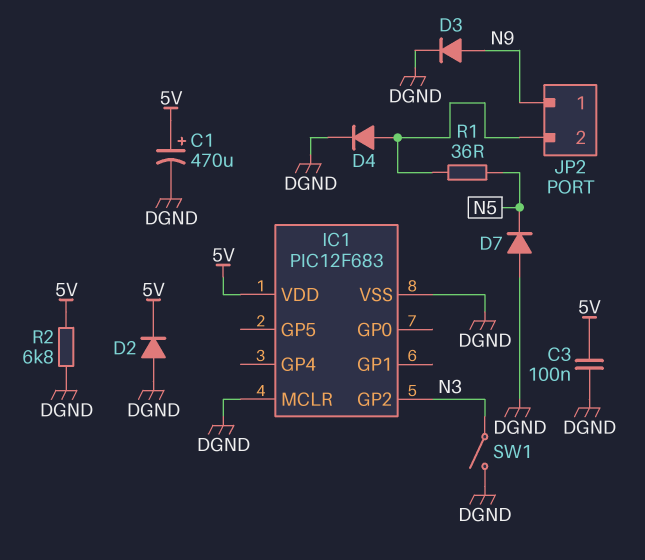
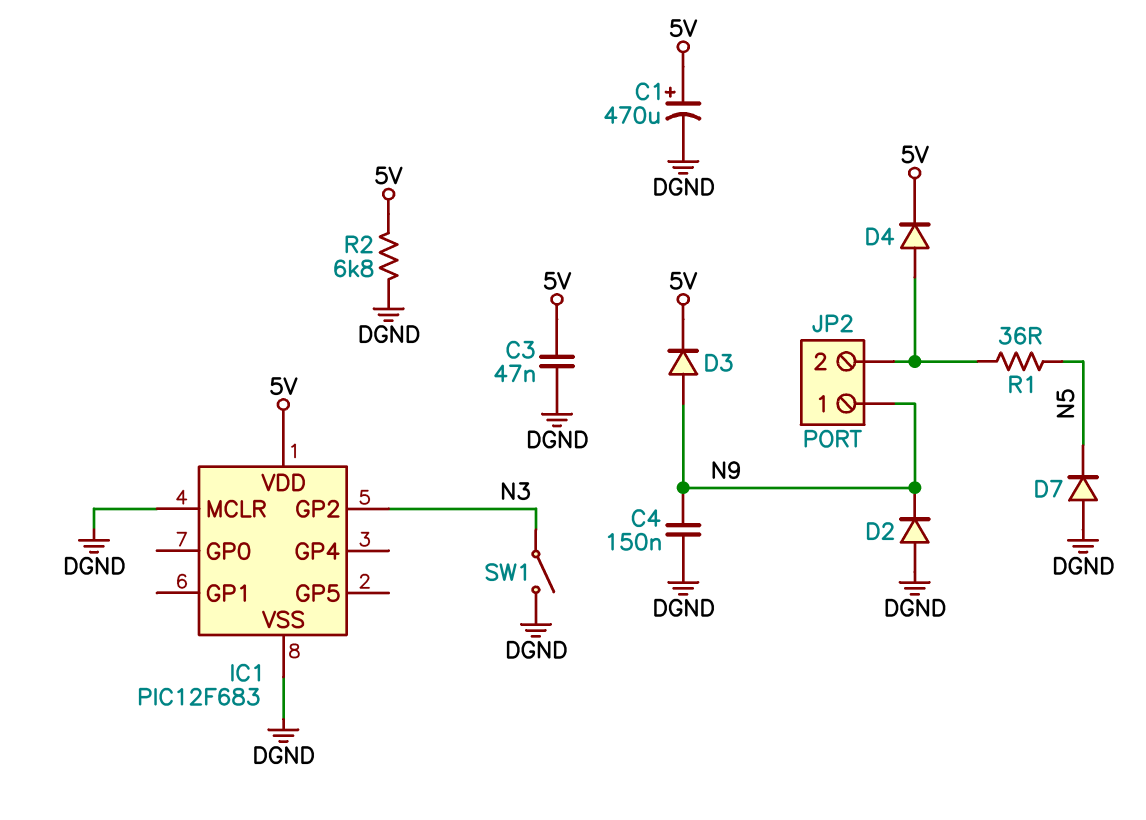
C3: 100nF (5V, DGND) -> 47nF (5V, DGND)
C4: none -> 150nF (DGND, N9)
D2: diode (A DGND, K 5V) -> diode (A DGND, K N9)
D3: diode (A N9, K DGND) -> diode (A N9, K 5V)
D4: diode (A JP2/2, K DGND) -> diode (A JP2/2, K 5V)

